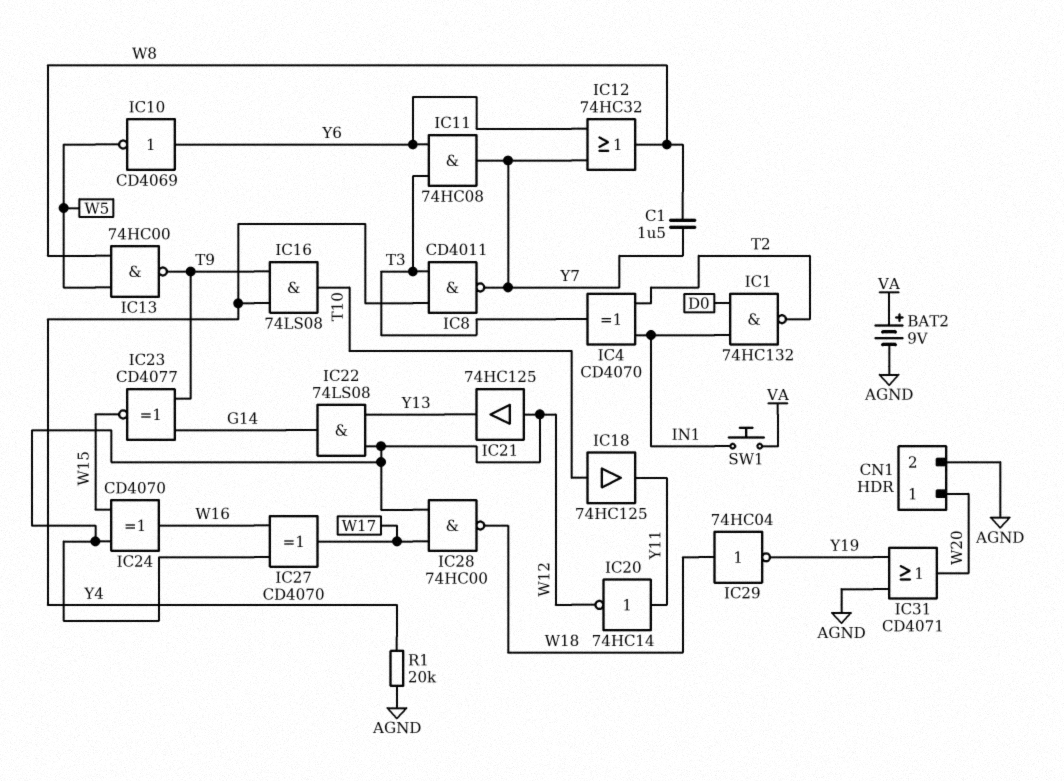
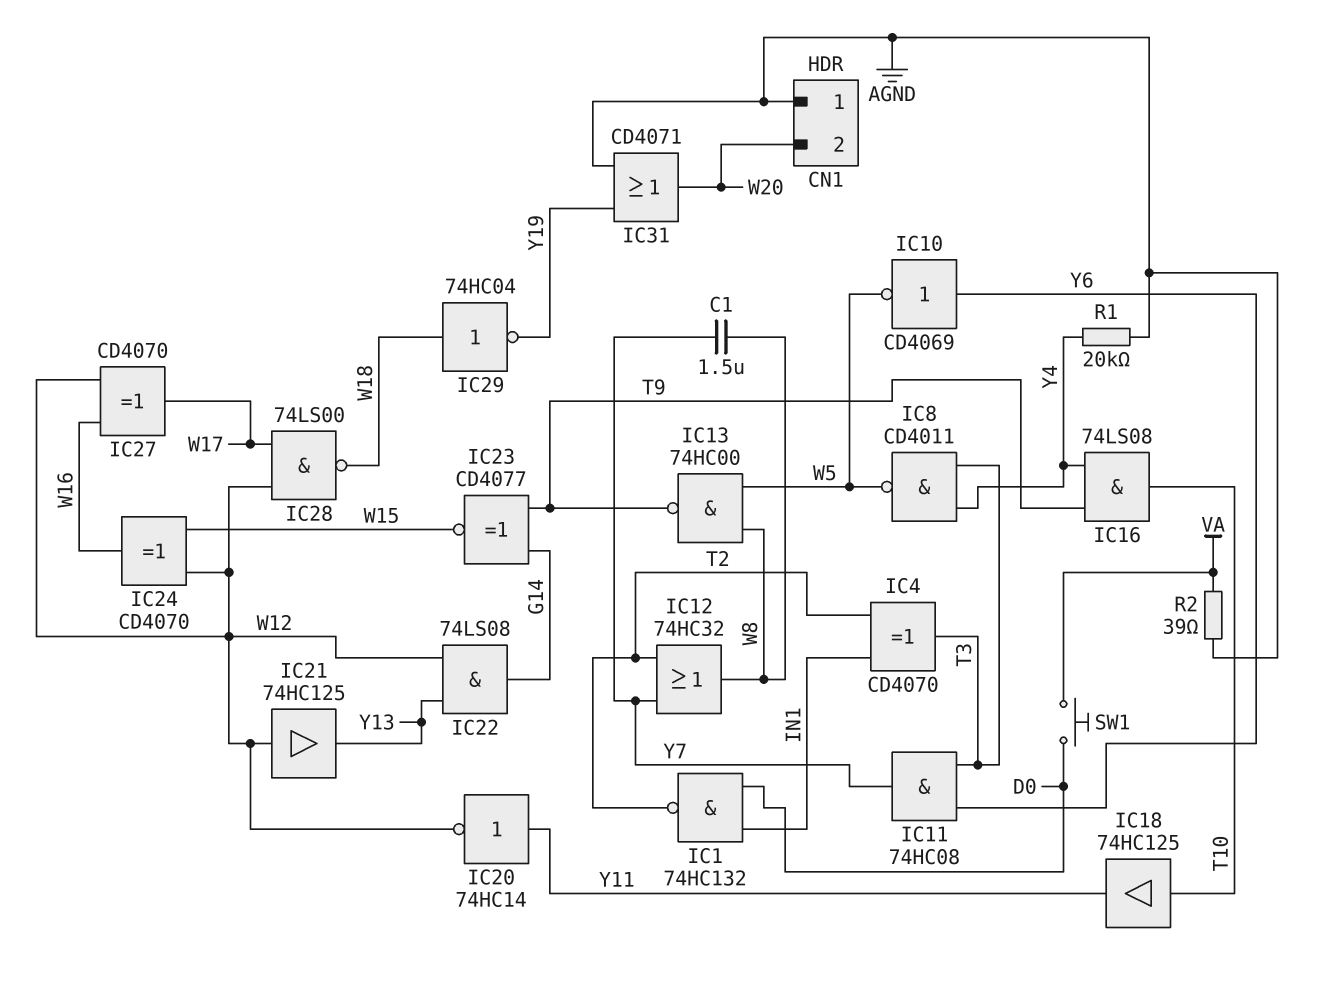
BAT2: 9V (plus VA, minus AGND) -> none
CN1 pin 1: W20 -> AGND
CN1 pin 2: AGND -> W20
IC8: NAND CD4011 (in T3, in Y4, out Y7) -> NAND CD4011 (in T3, in Y4, out W5)
IC12: OR 74HC32 (in Y6, in Y7, out W8) -> OR 74HC32 (in T2, in Y7, out W8)
IC28: NAND 74HC00 (in W12, in W17, out W18) -> NAND 74LS00 (in W12, in W17, out W18)
R2: none -> 39 (AGND, VA)
SW1: button (IN1, VA) -> button (D0, VA)

